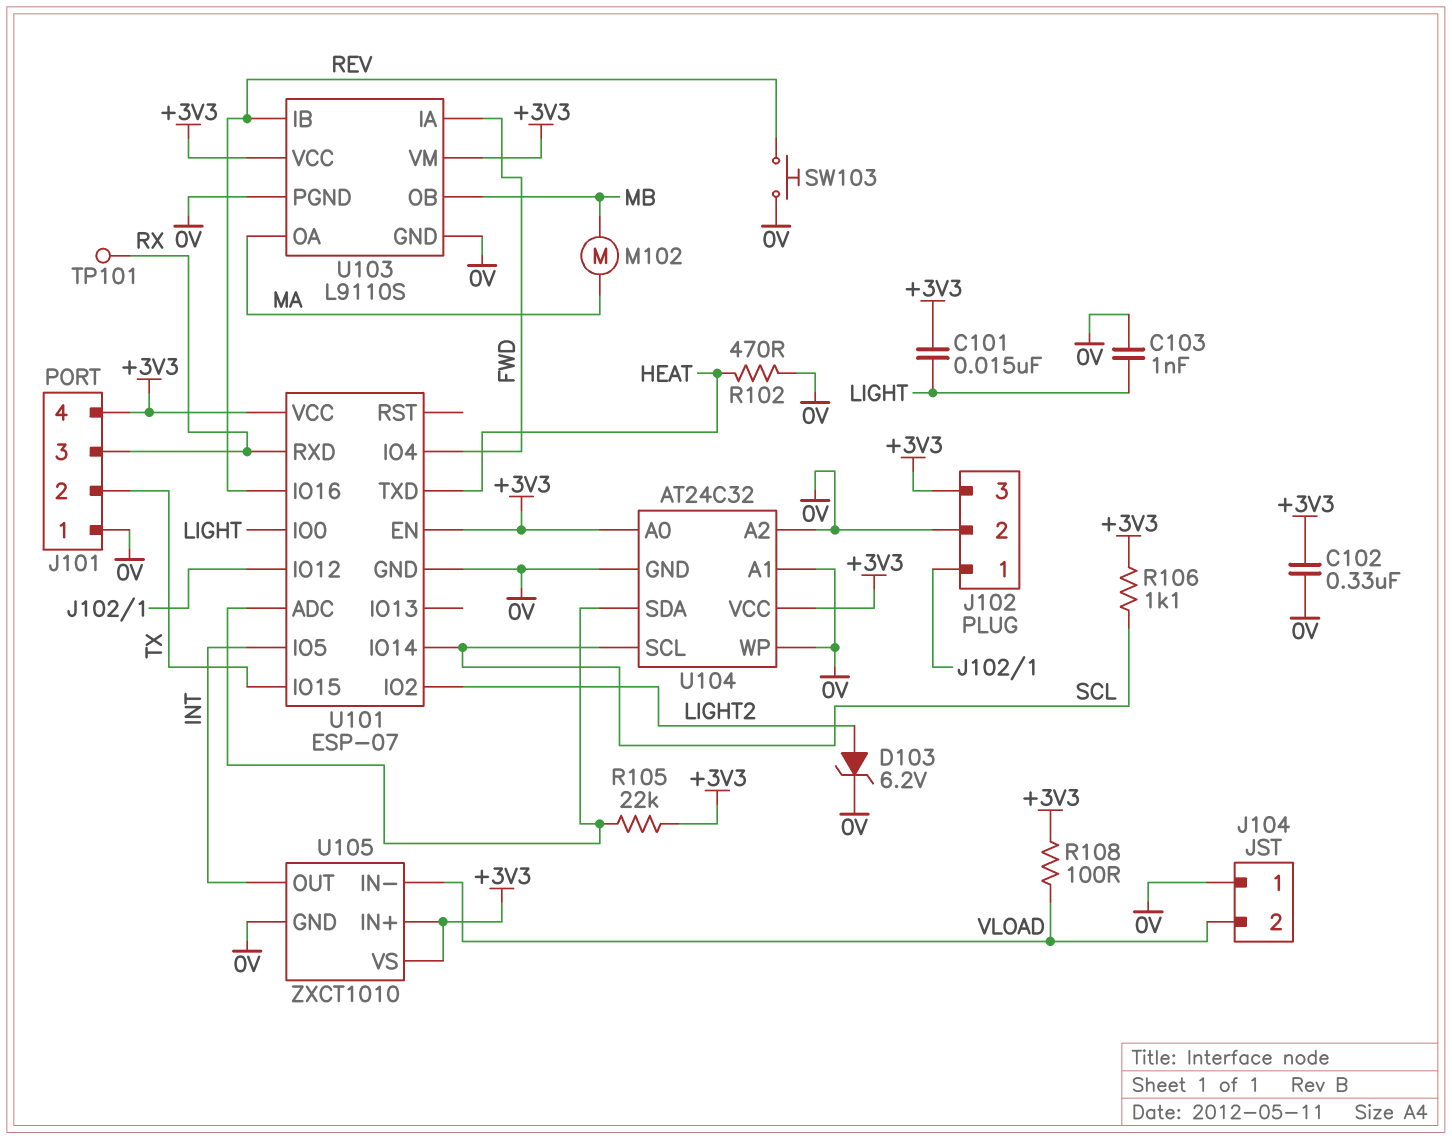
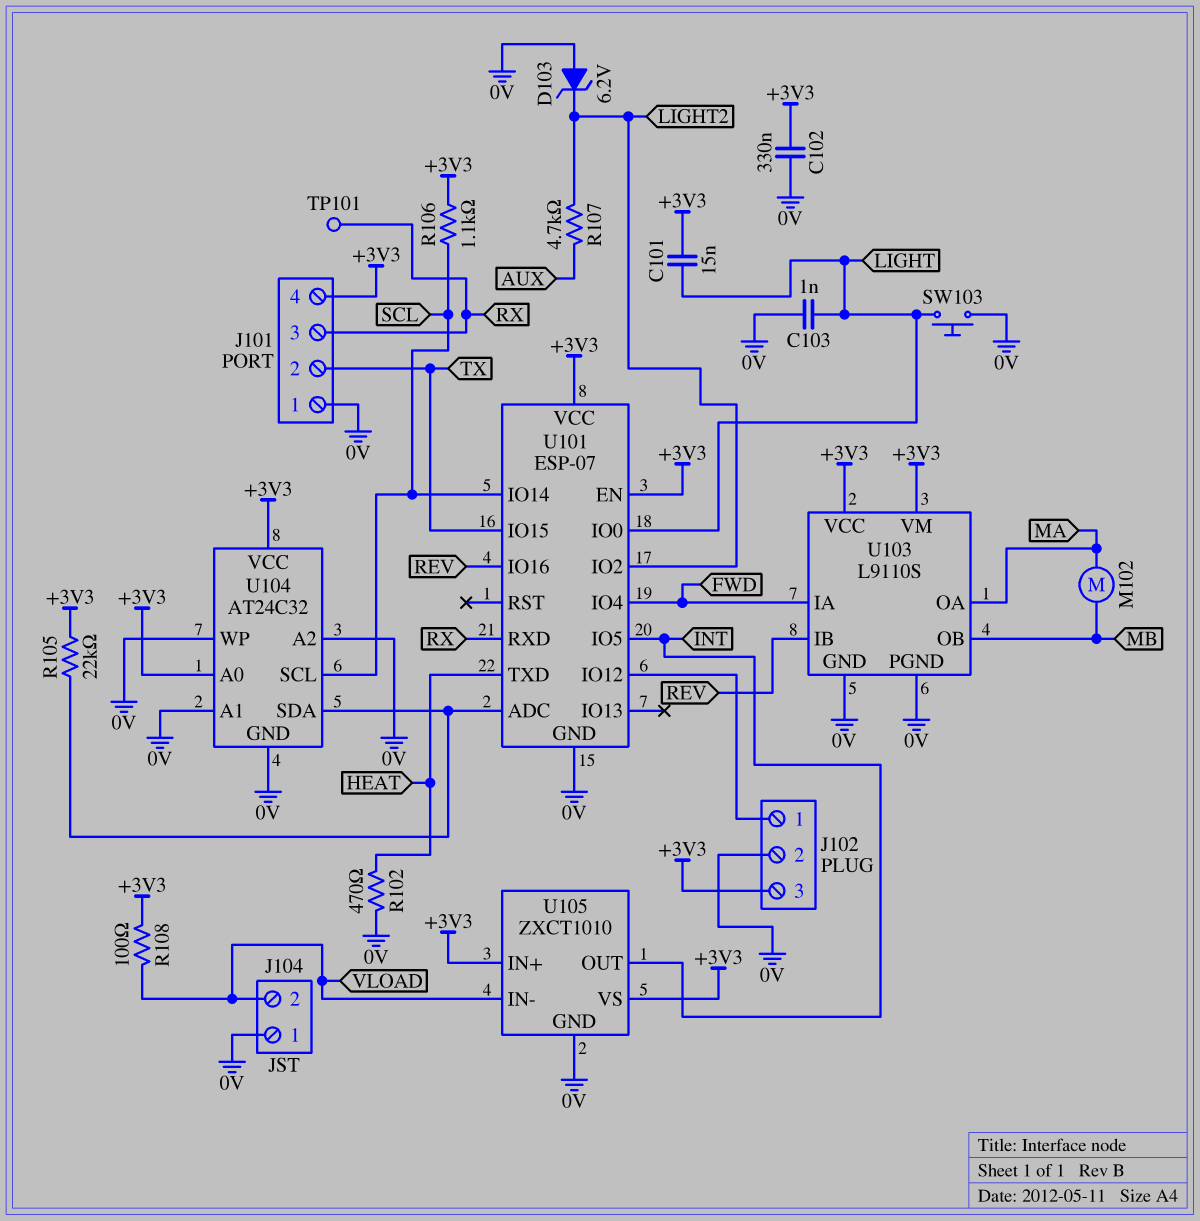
D103: zener 6.2V (A LIGHT2, K 0V) -> zener 6.2V (A 0V, K LIGHT2)
R107: none -> 4.7k (AUX, LIGHT2)
SW103: button (0V, REV) -> button (0V, LIGHT)

